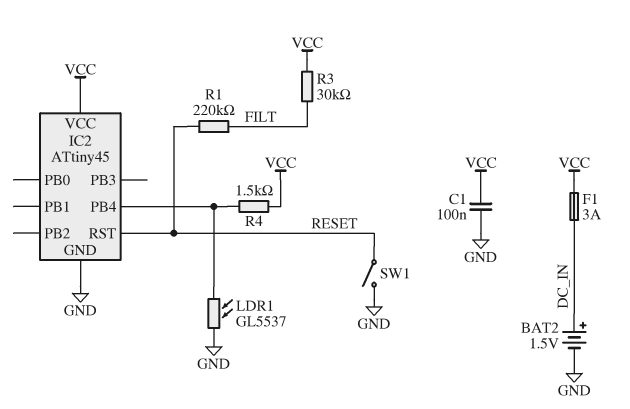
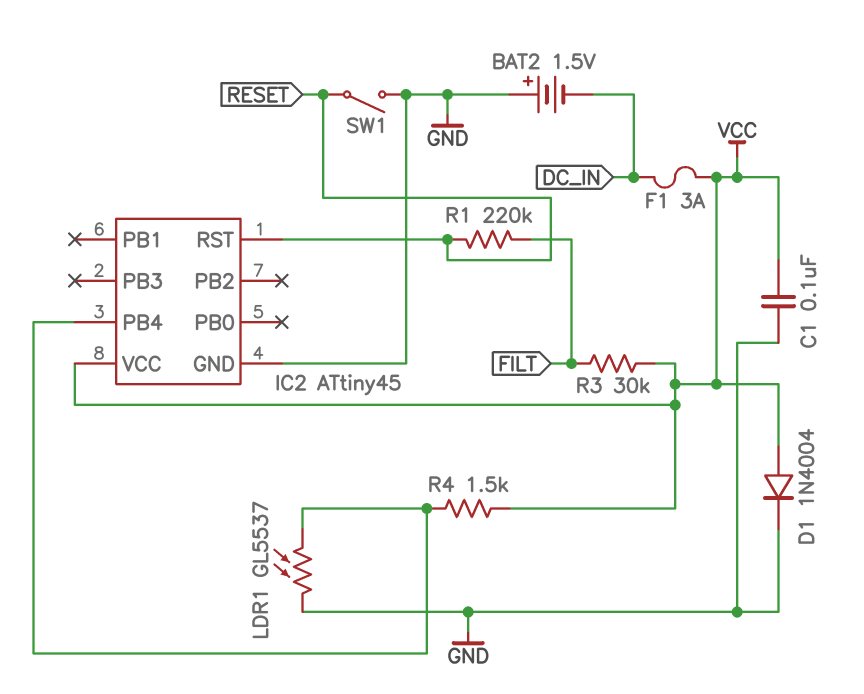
BAT2: 1.5V (plus DC_IN, minus GND) -> 1.5V (plus GND, minus DC_IN)
D1: none -> diode 1N4004 (A VCC, K GND)

